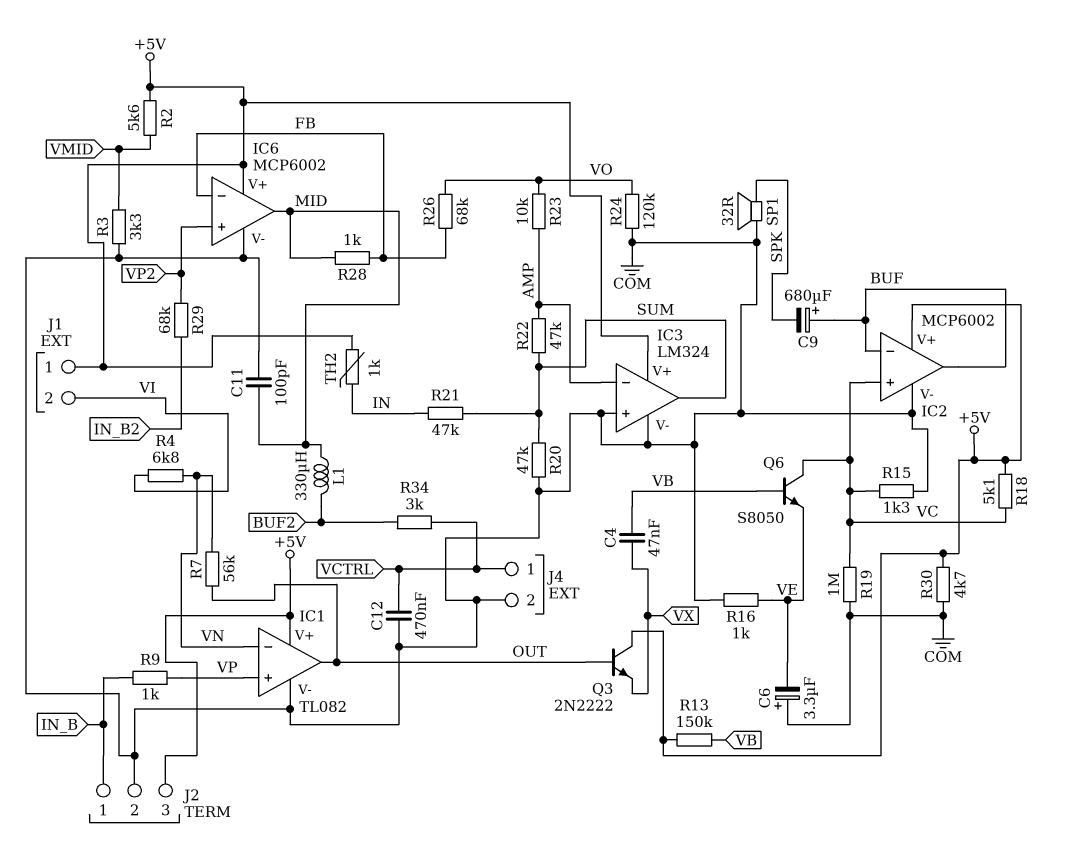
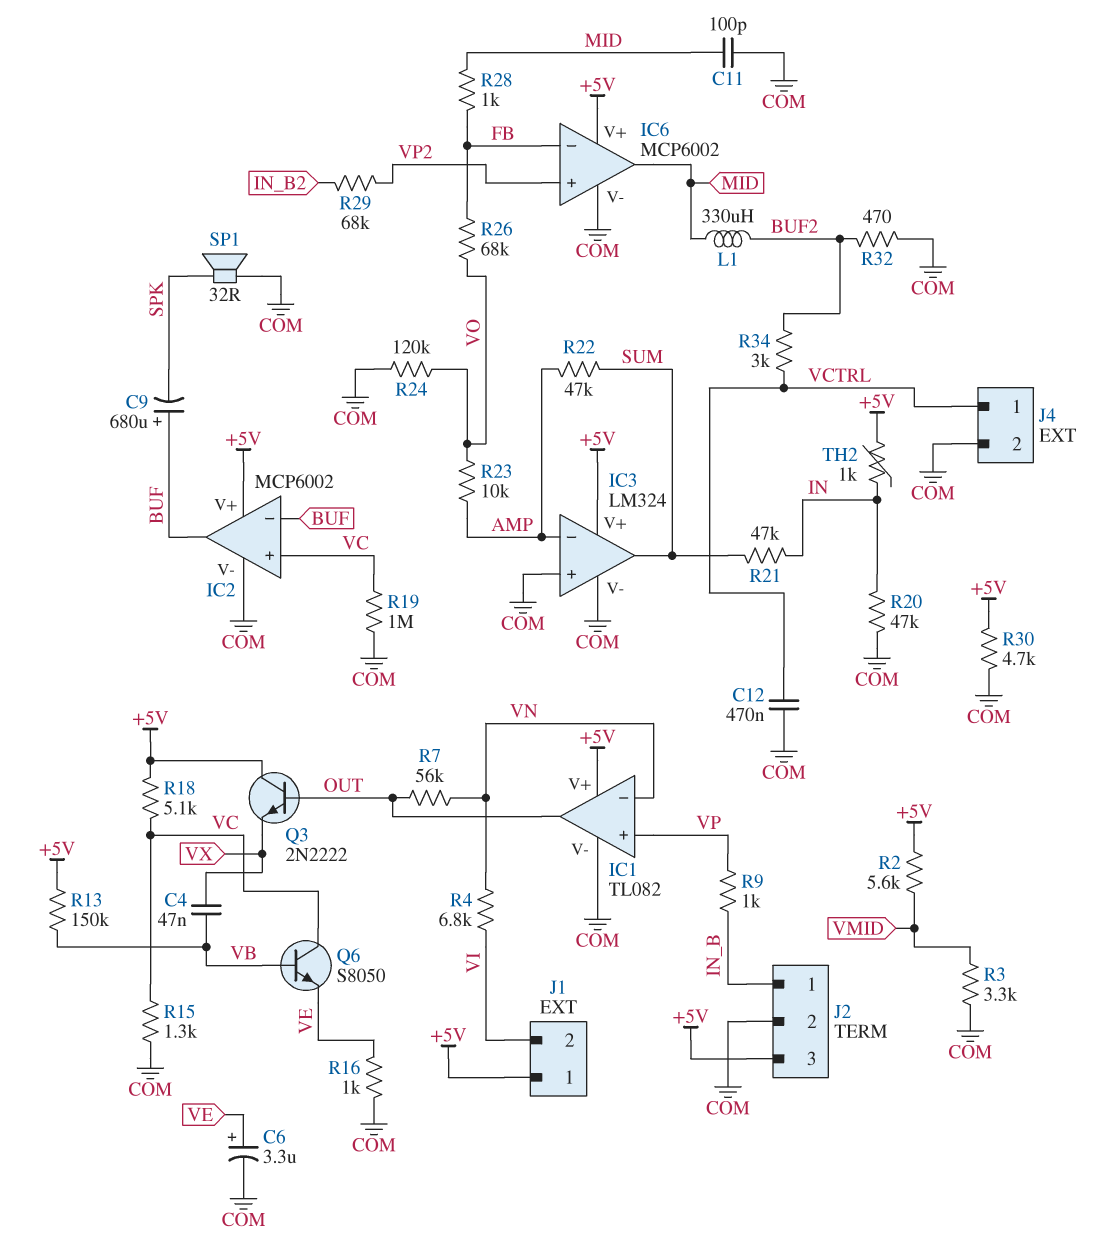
C6: 3.3uF (plus COM, minus VE) -> 3.3uF (plus VE, minus COM)
R20: 47k (COM, SUM) -> 47k (COM, IN)
R32: none -> 470 (BUF2, COM)

